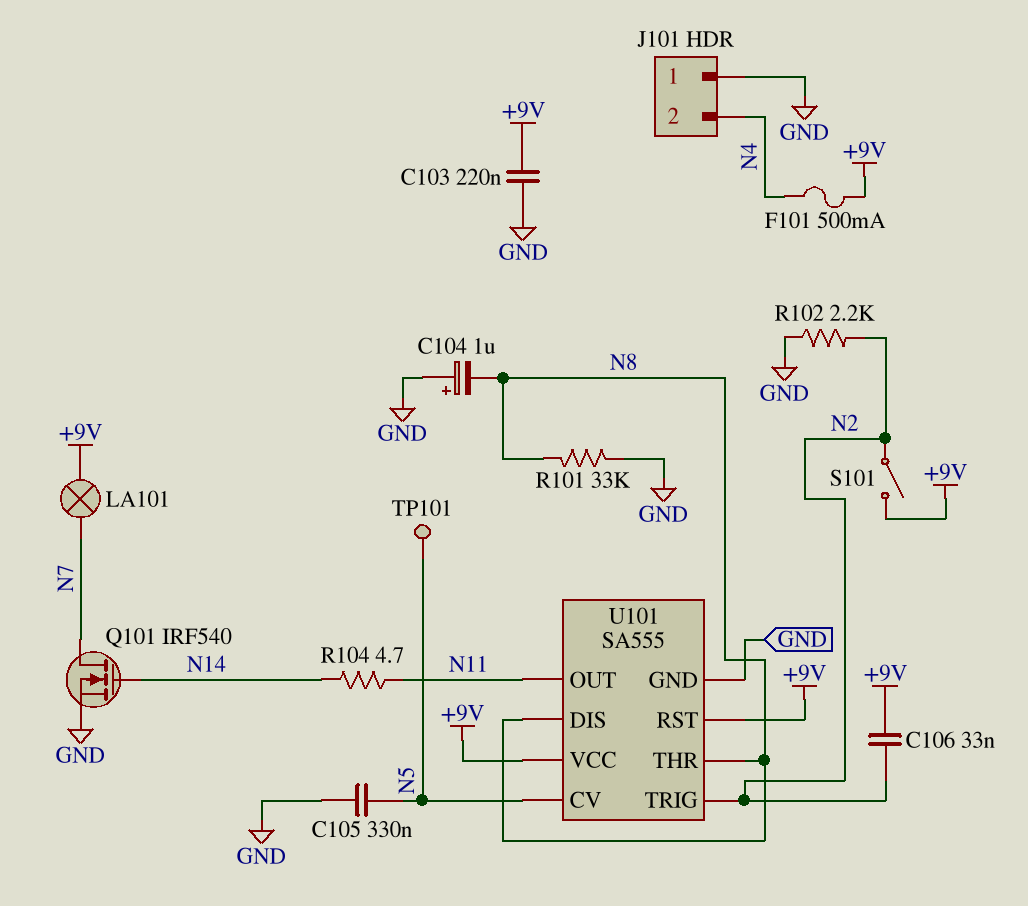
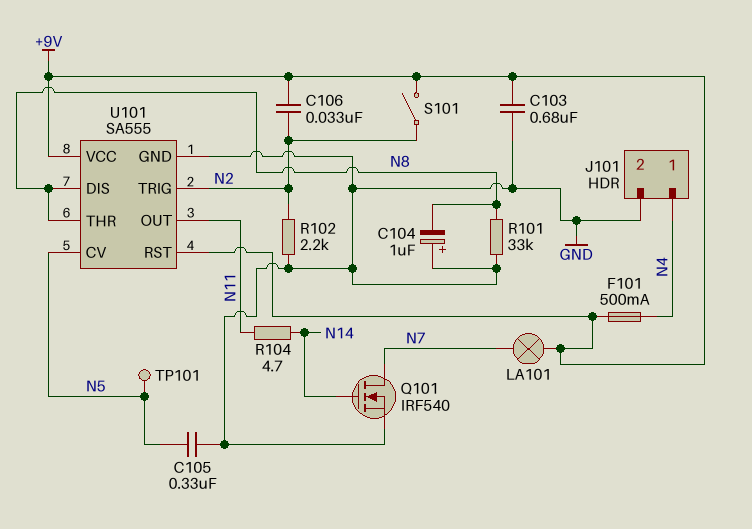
C103: 220nF (+9V, GND) -> 680nF (+9V, GND)
J101 pin 1: GND -> N4
J101 pin 2: N4 -> GND

